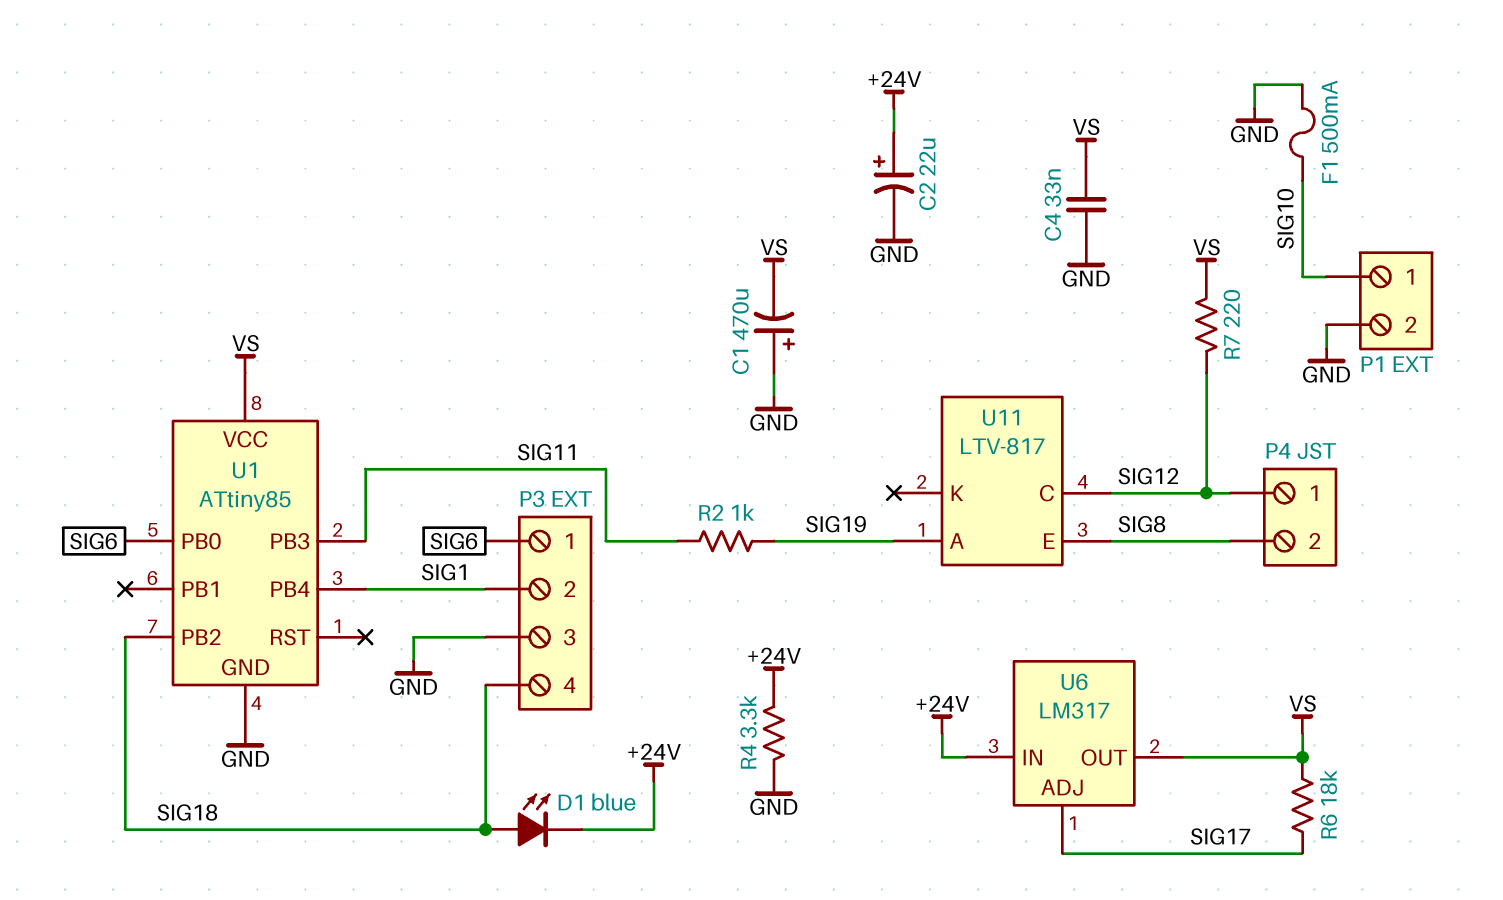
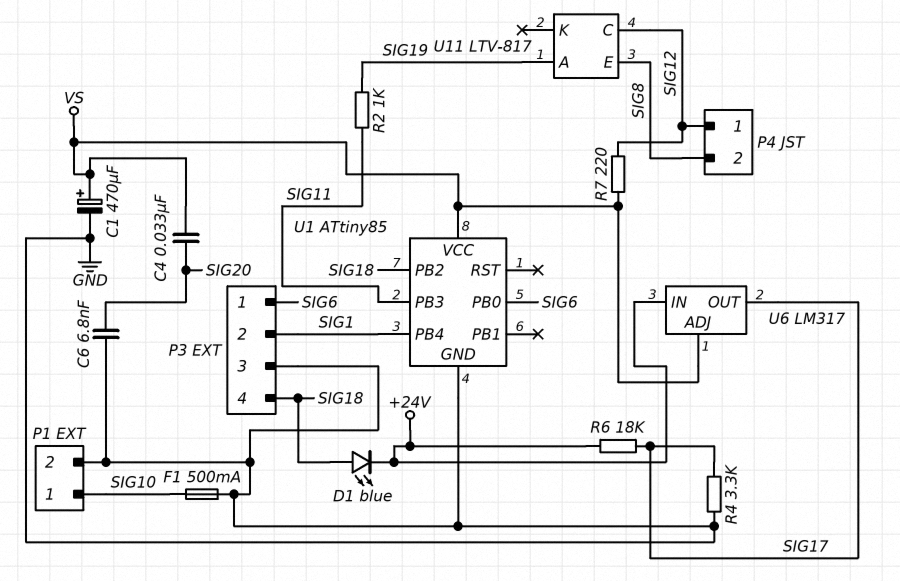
C1: 470uF (plus GND, minus VS) -> 470uF (plus VS, minus GND)
C2: 22uF (plus +24V, minus GND) -> none
C4: 33nF (GND, VS) -> 33nF (SIG20, VS)
C6: none -> 6.8nF (GND, SIG20)
R4: 3.3k (+24V, GND) -> 3.3k (GND, SIG17)
R6: 18k (SIG17, VS) -> 18k (+24V, SIG17)
U6 pin ADJ: SIG17 -> VS
U6 pin OUT: VS -> SIG17

